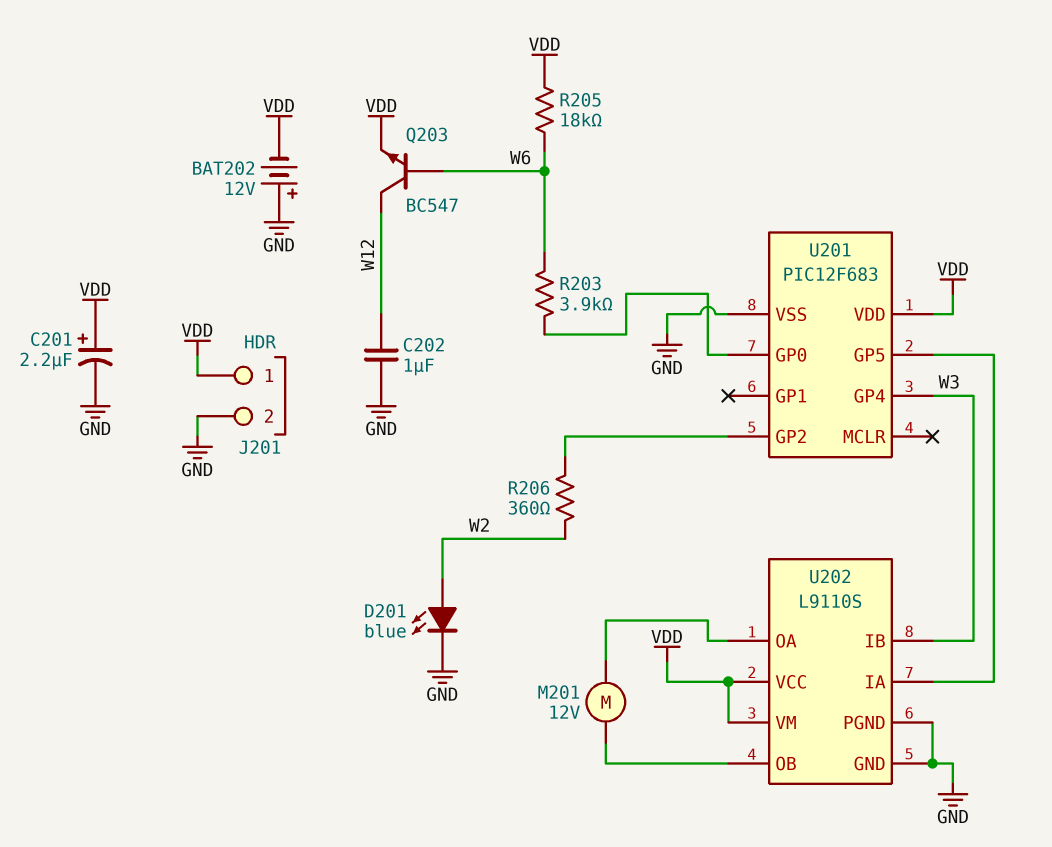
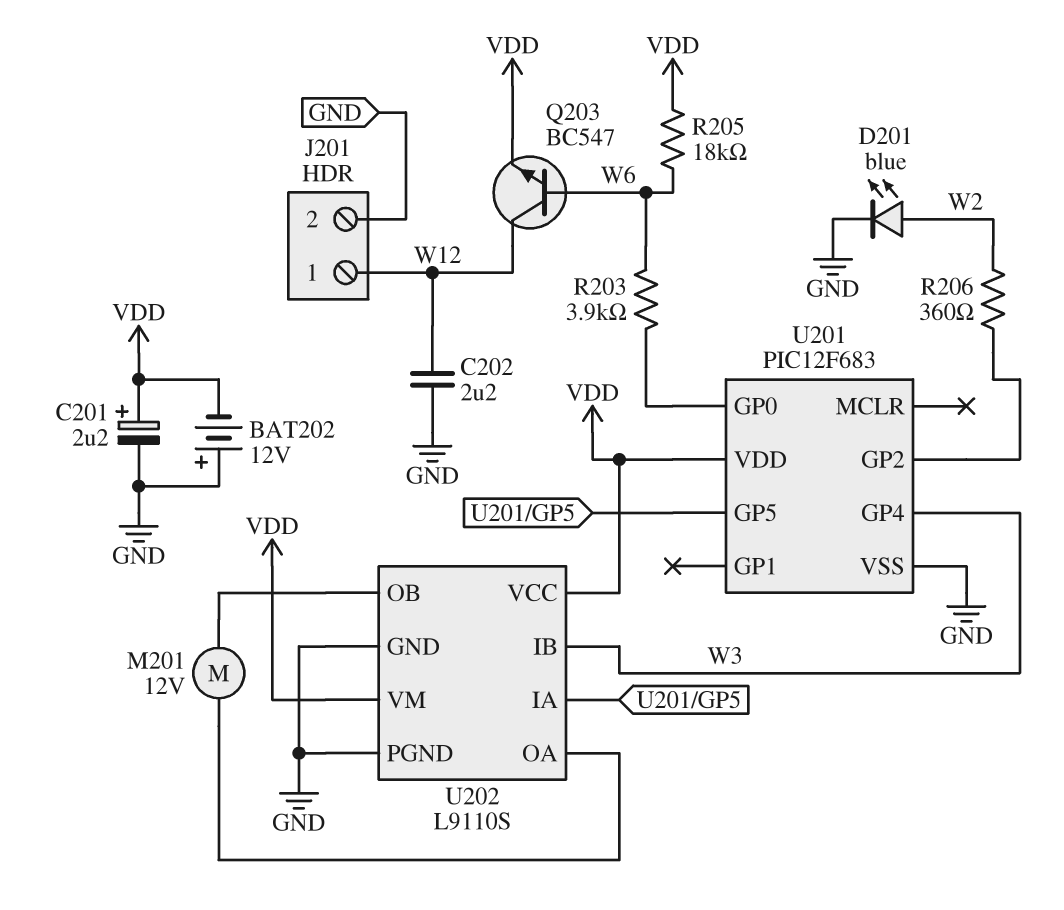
C202: 1uF (GND, W12) -> 2.2uF (GND, W12)
J201 pin 1: VDD -> W12

